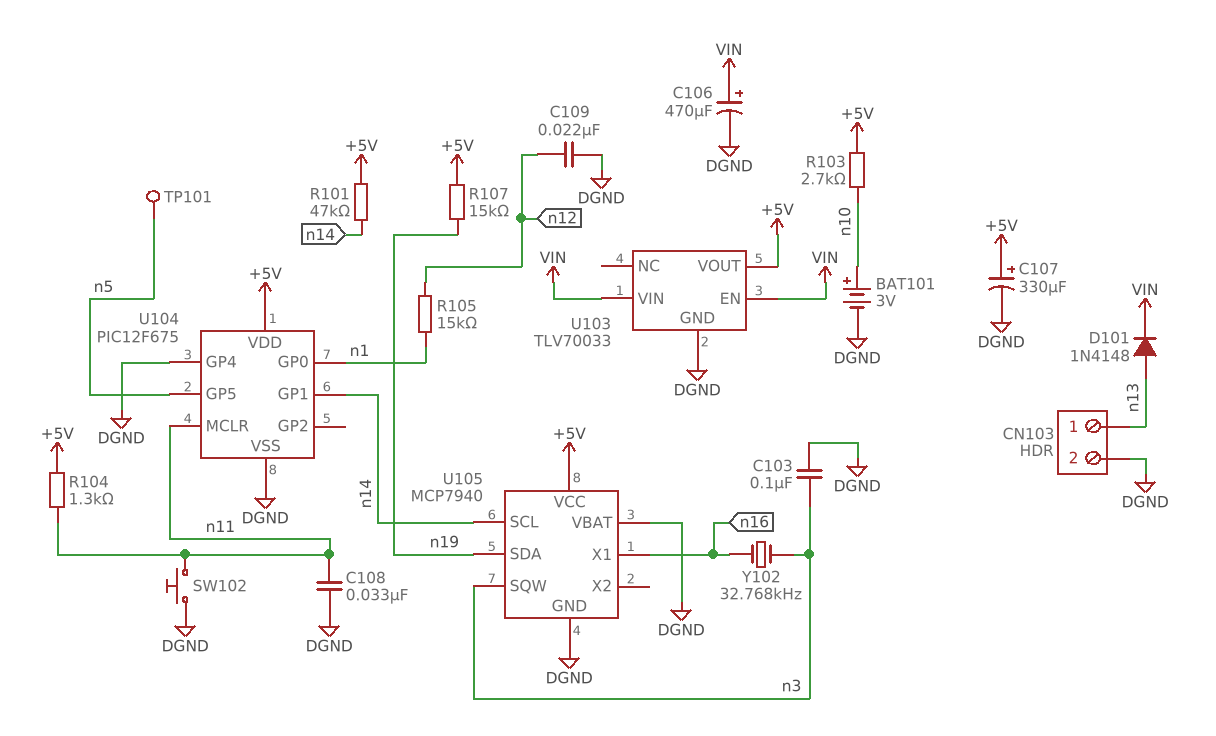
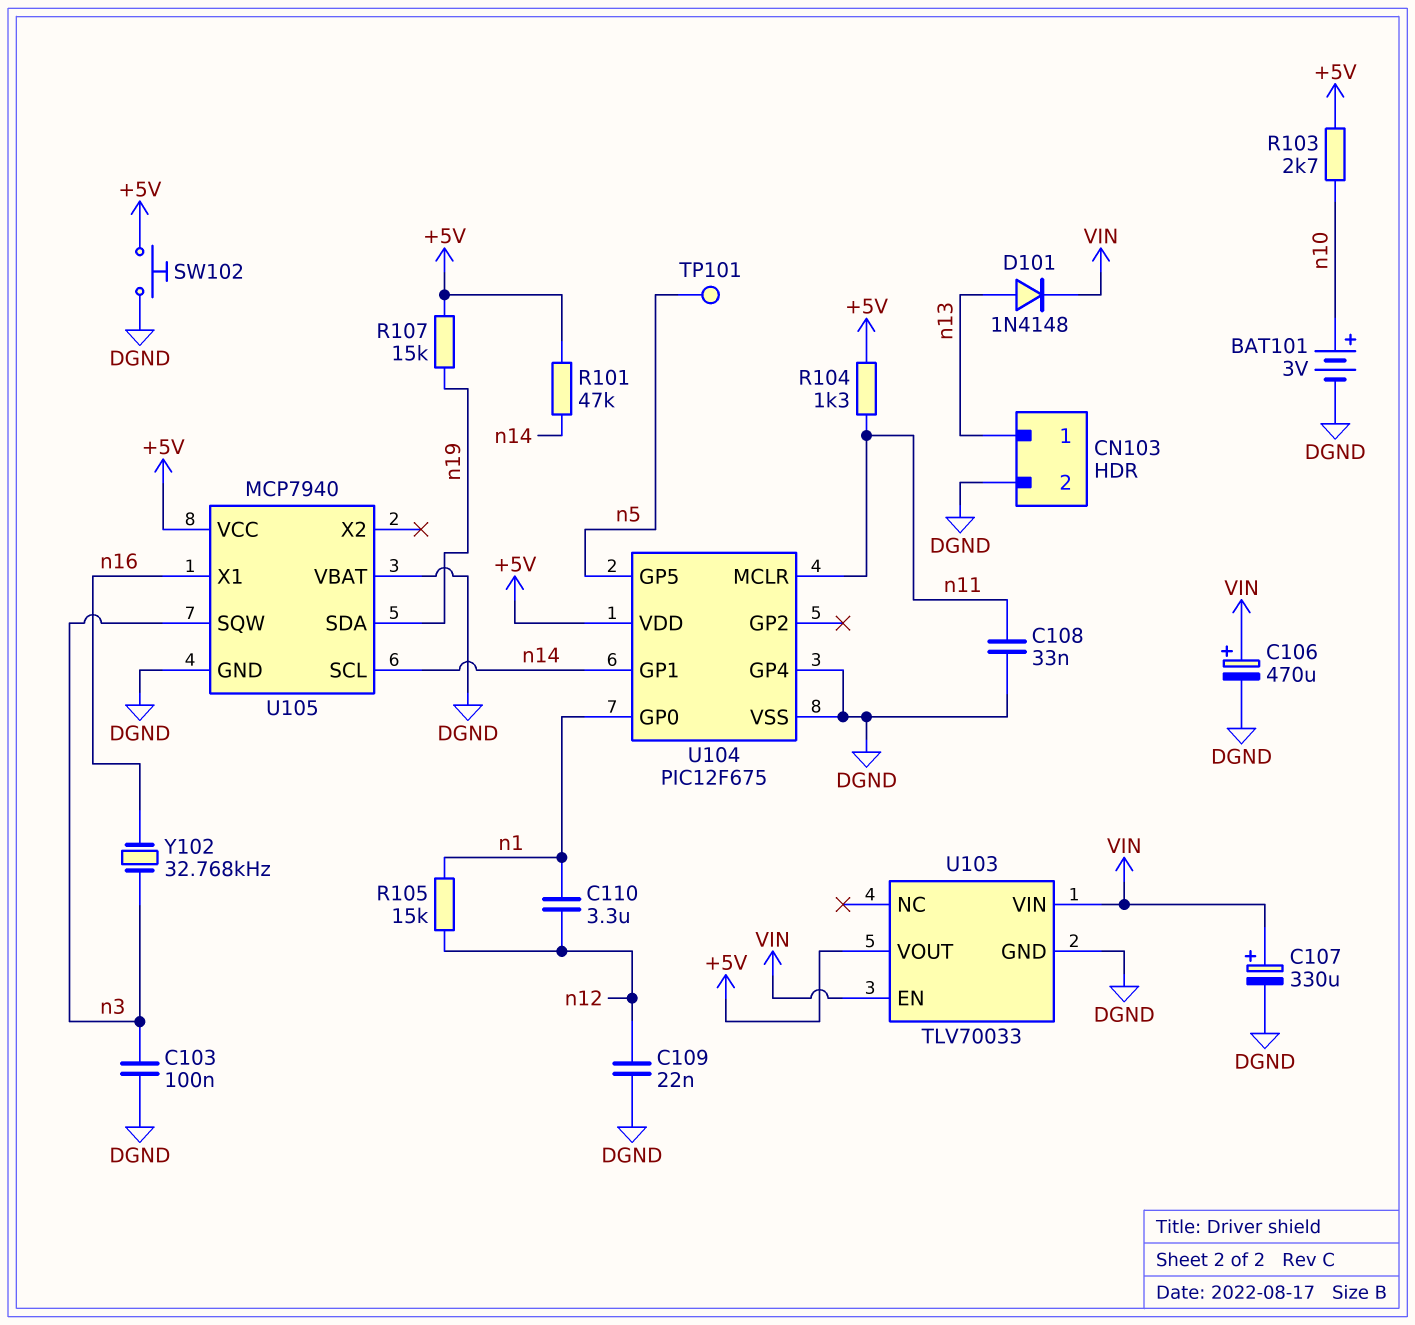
C107: 330uF (plus +5V, minus DGND) -> 330uF (plus VIN, minus DGND)
C110: none -> 3.3uF (n1, n12)
SW102: button (DGND, n11) -> button (+5V, DGND)

